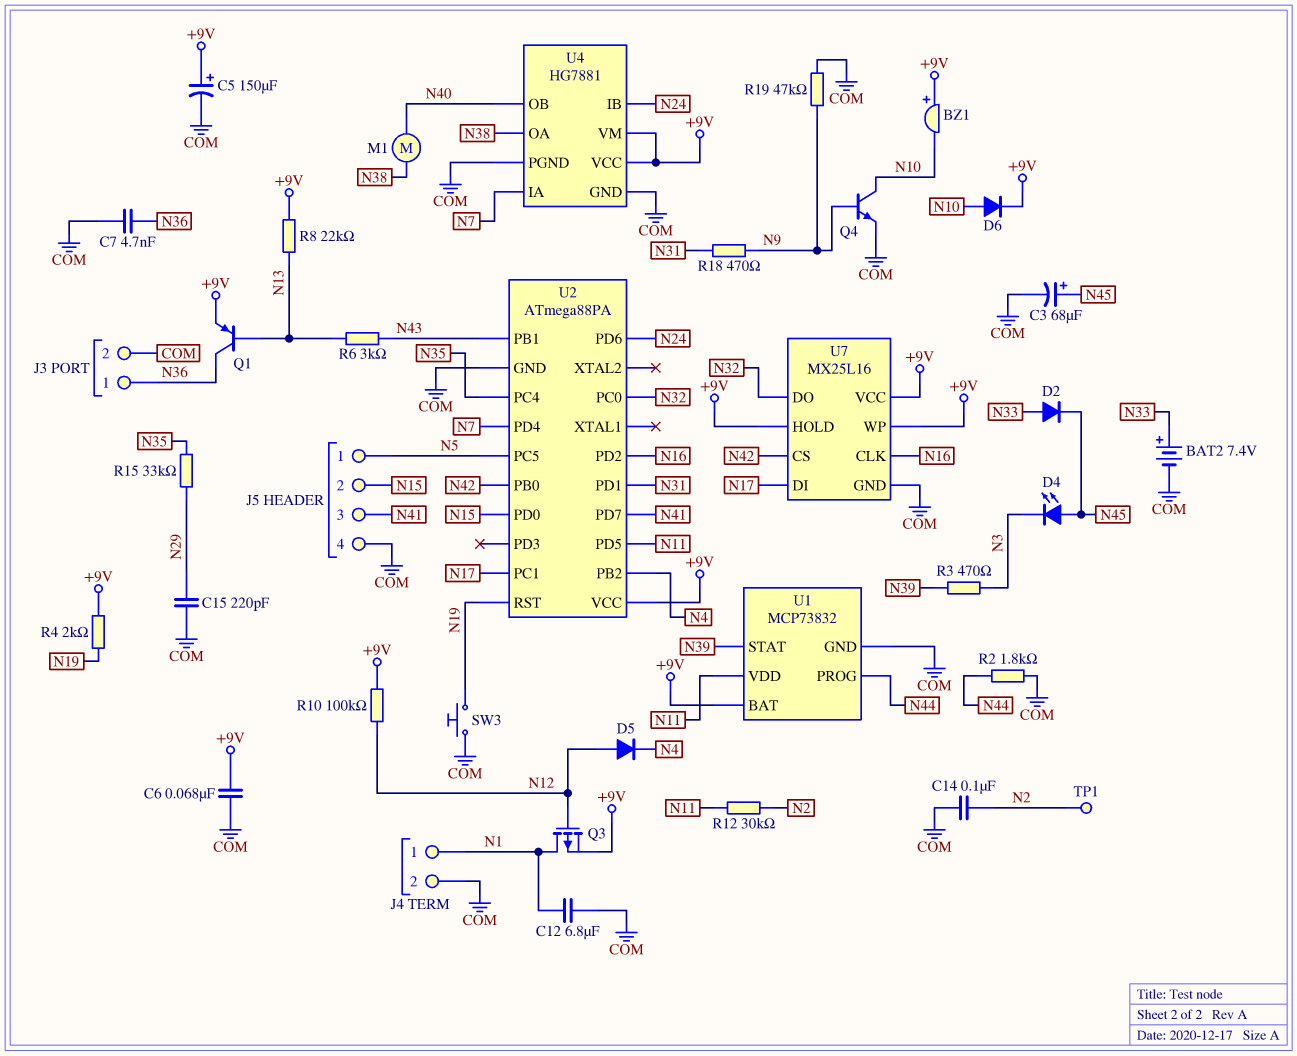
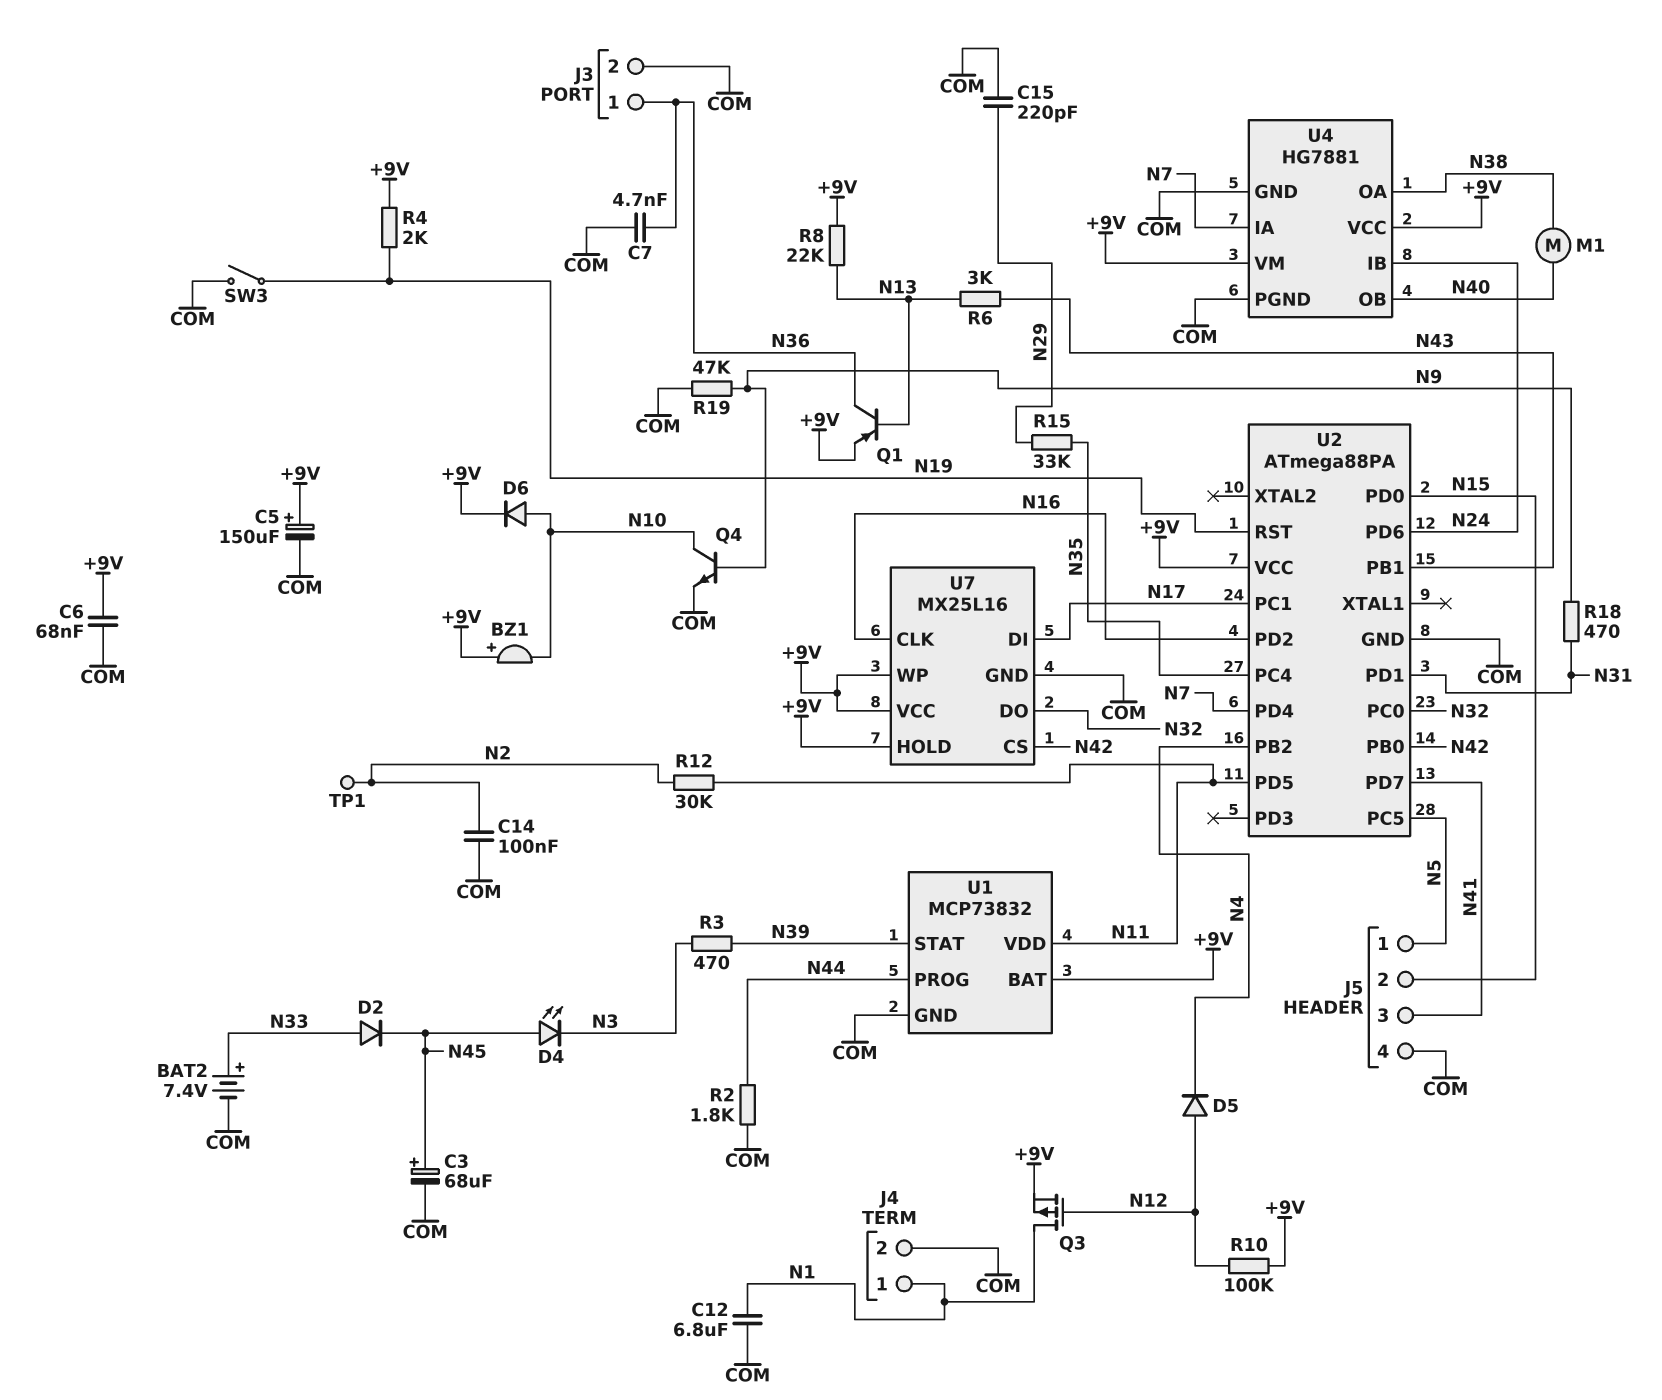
SW3: button (COM, N19) -> switch (COM, N19)

